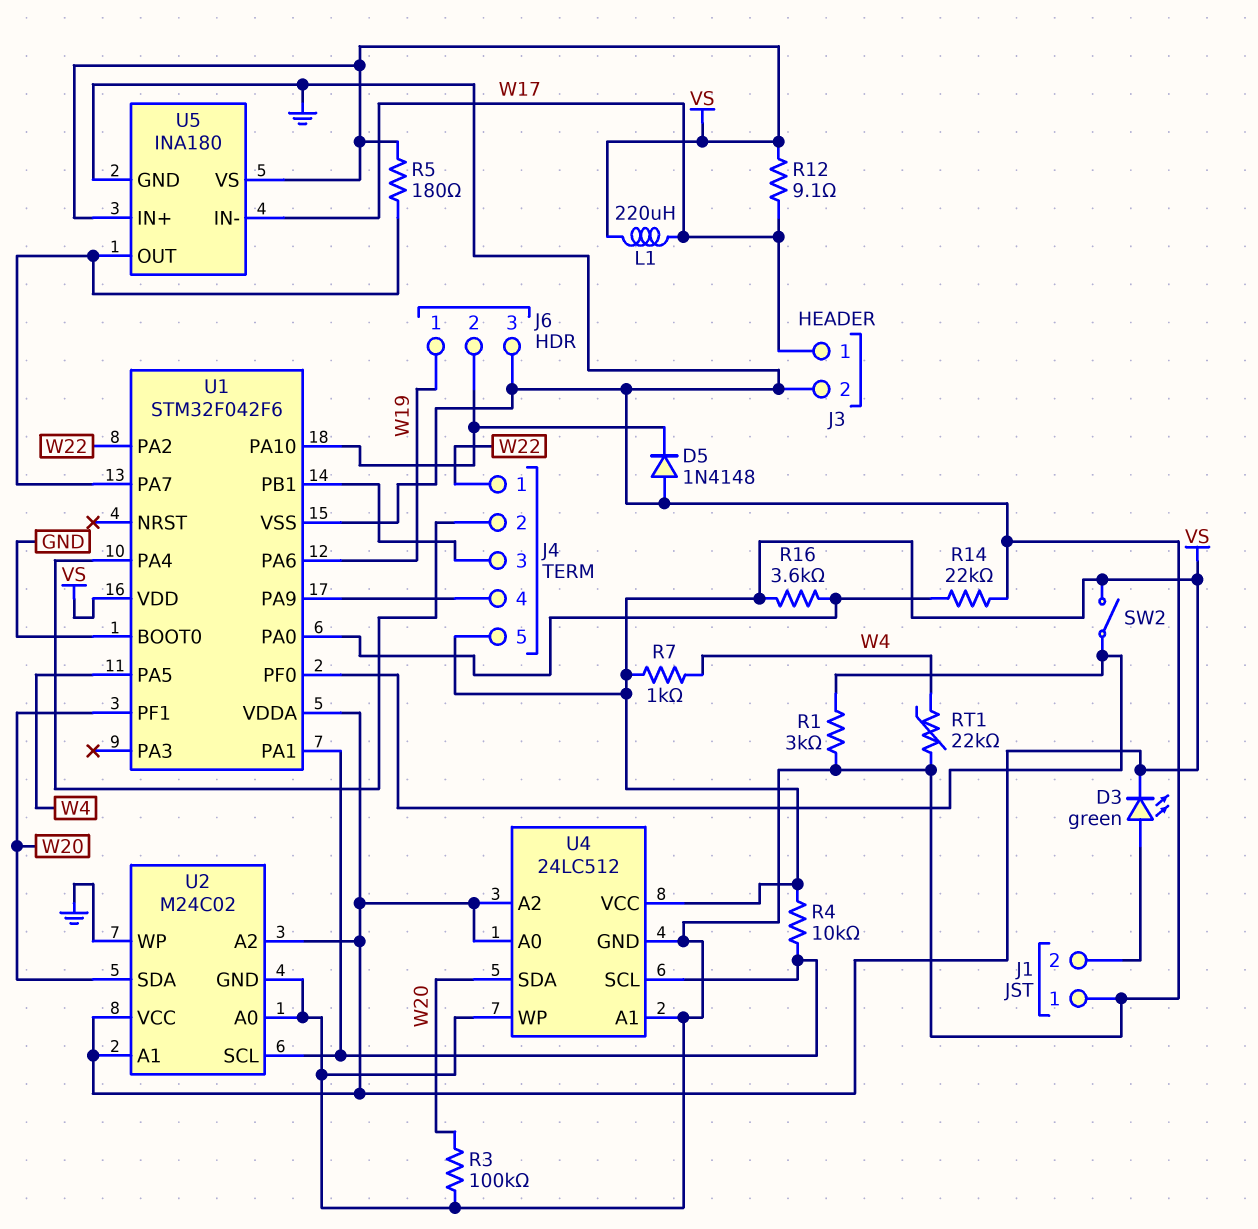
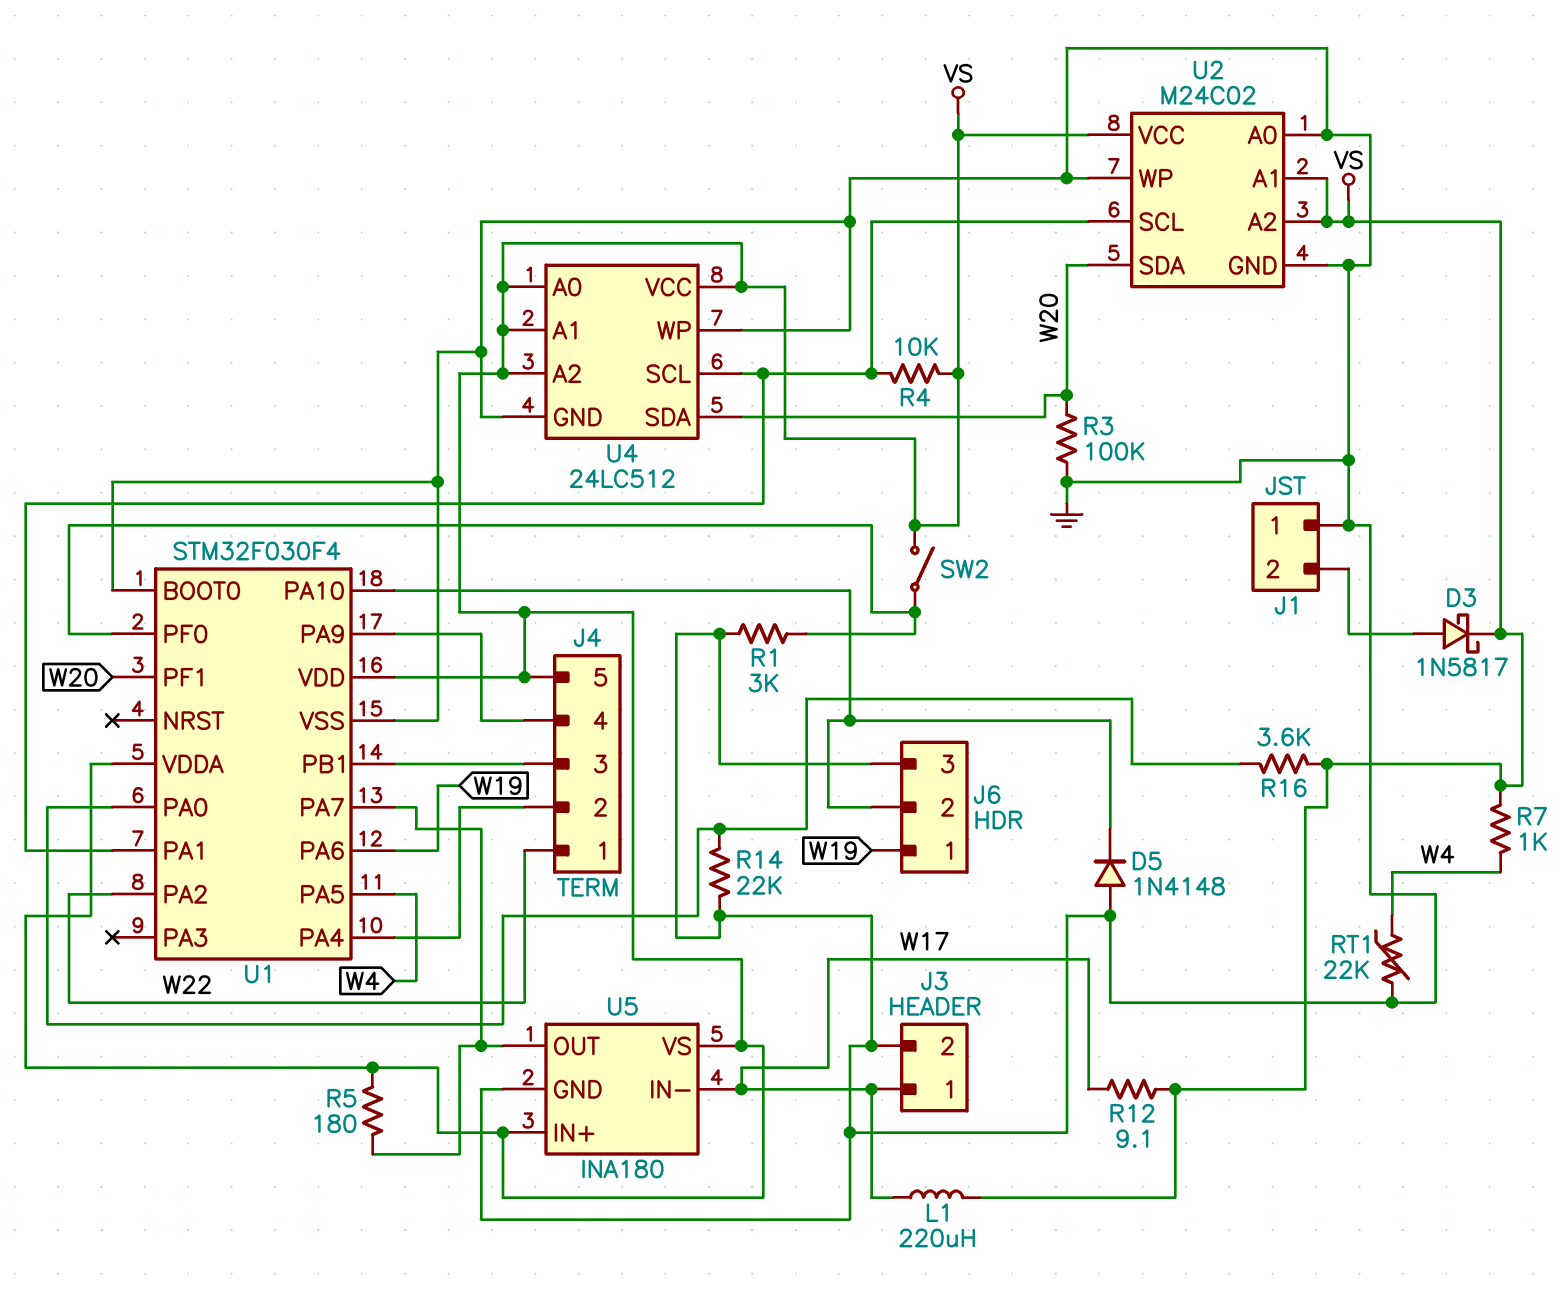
D3: LED green (A J1/2, K VS) -> schottky 1N5817 (A J1/2, K VS)
U1: STM32F042F6 -> STM32F030F4
U4 pin A1: GND -> VS

